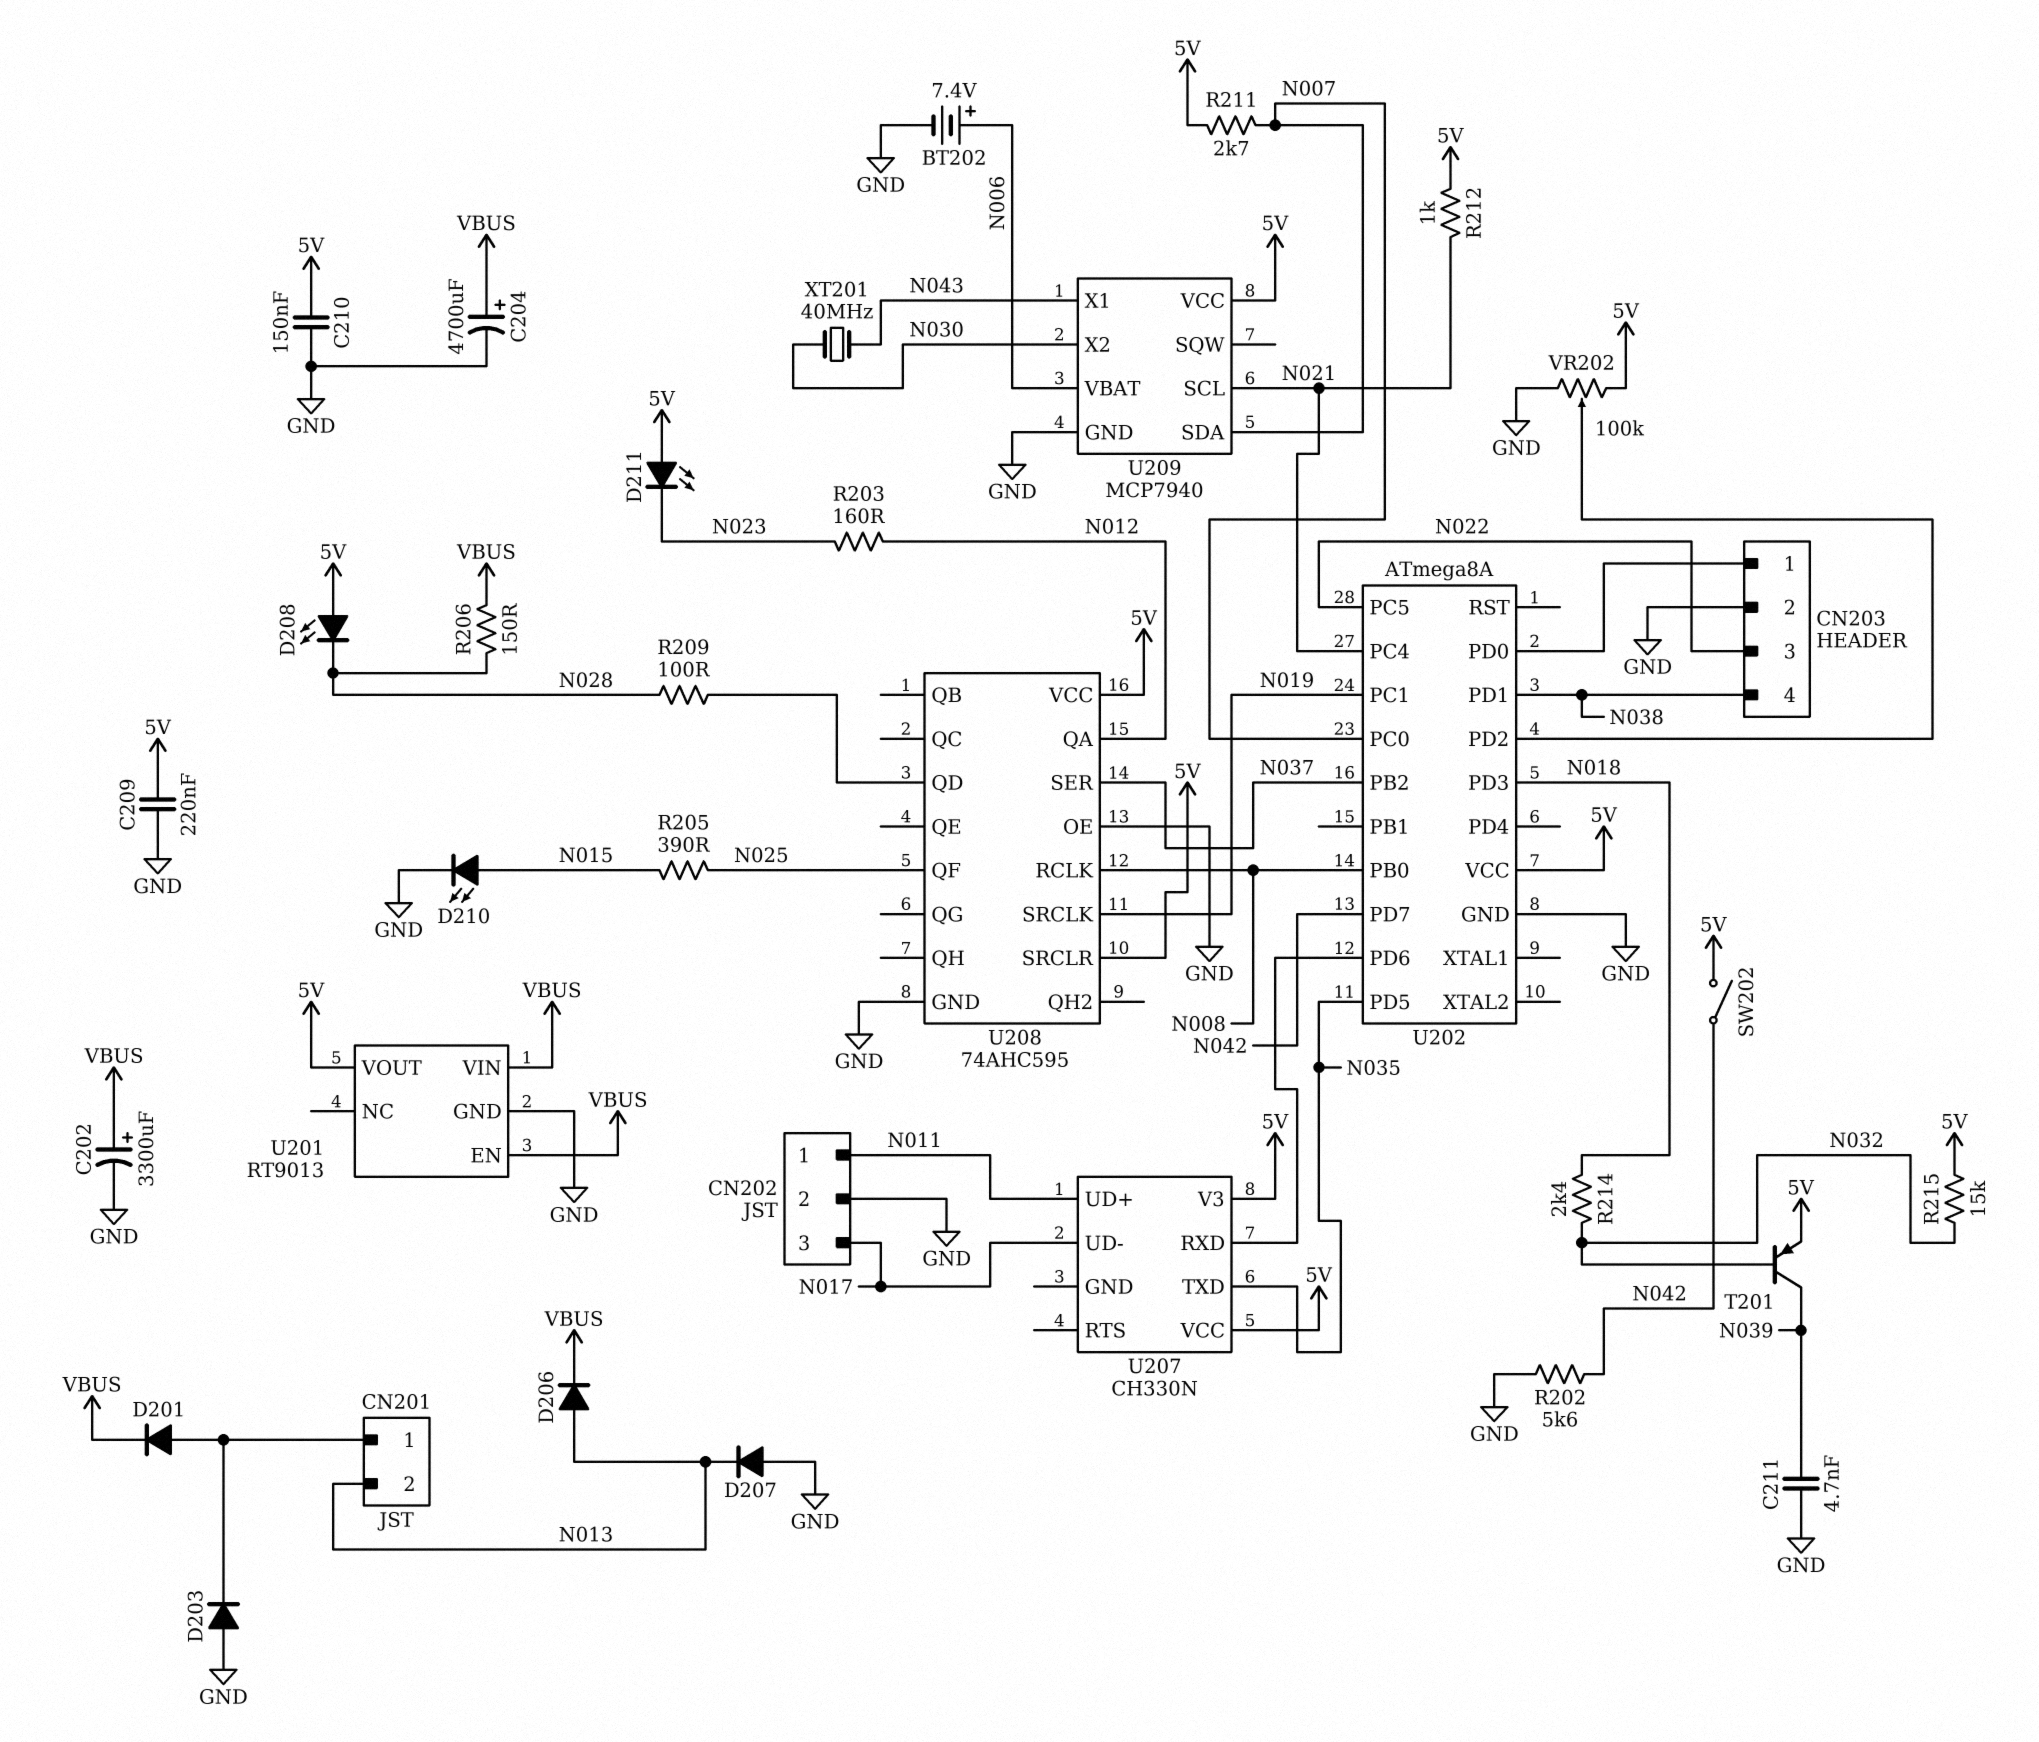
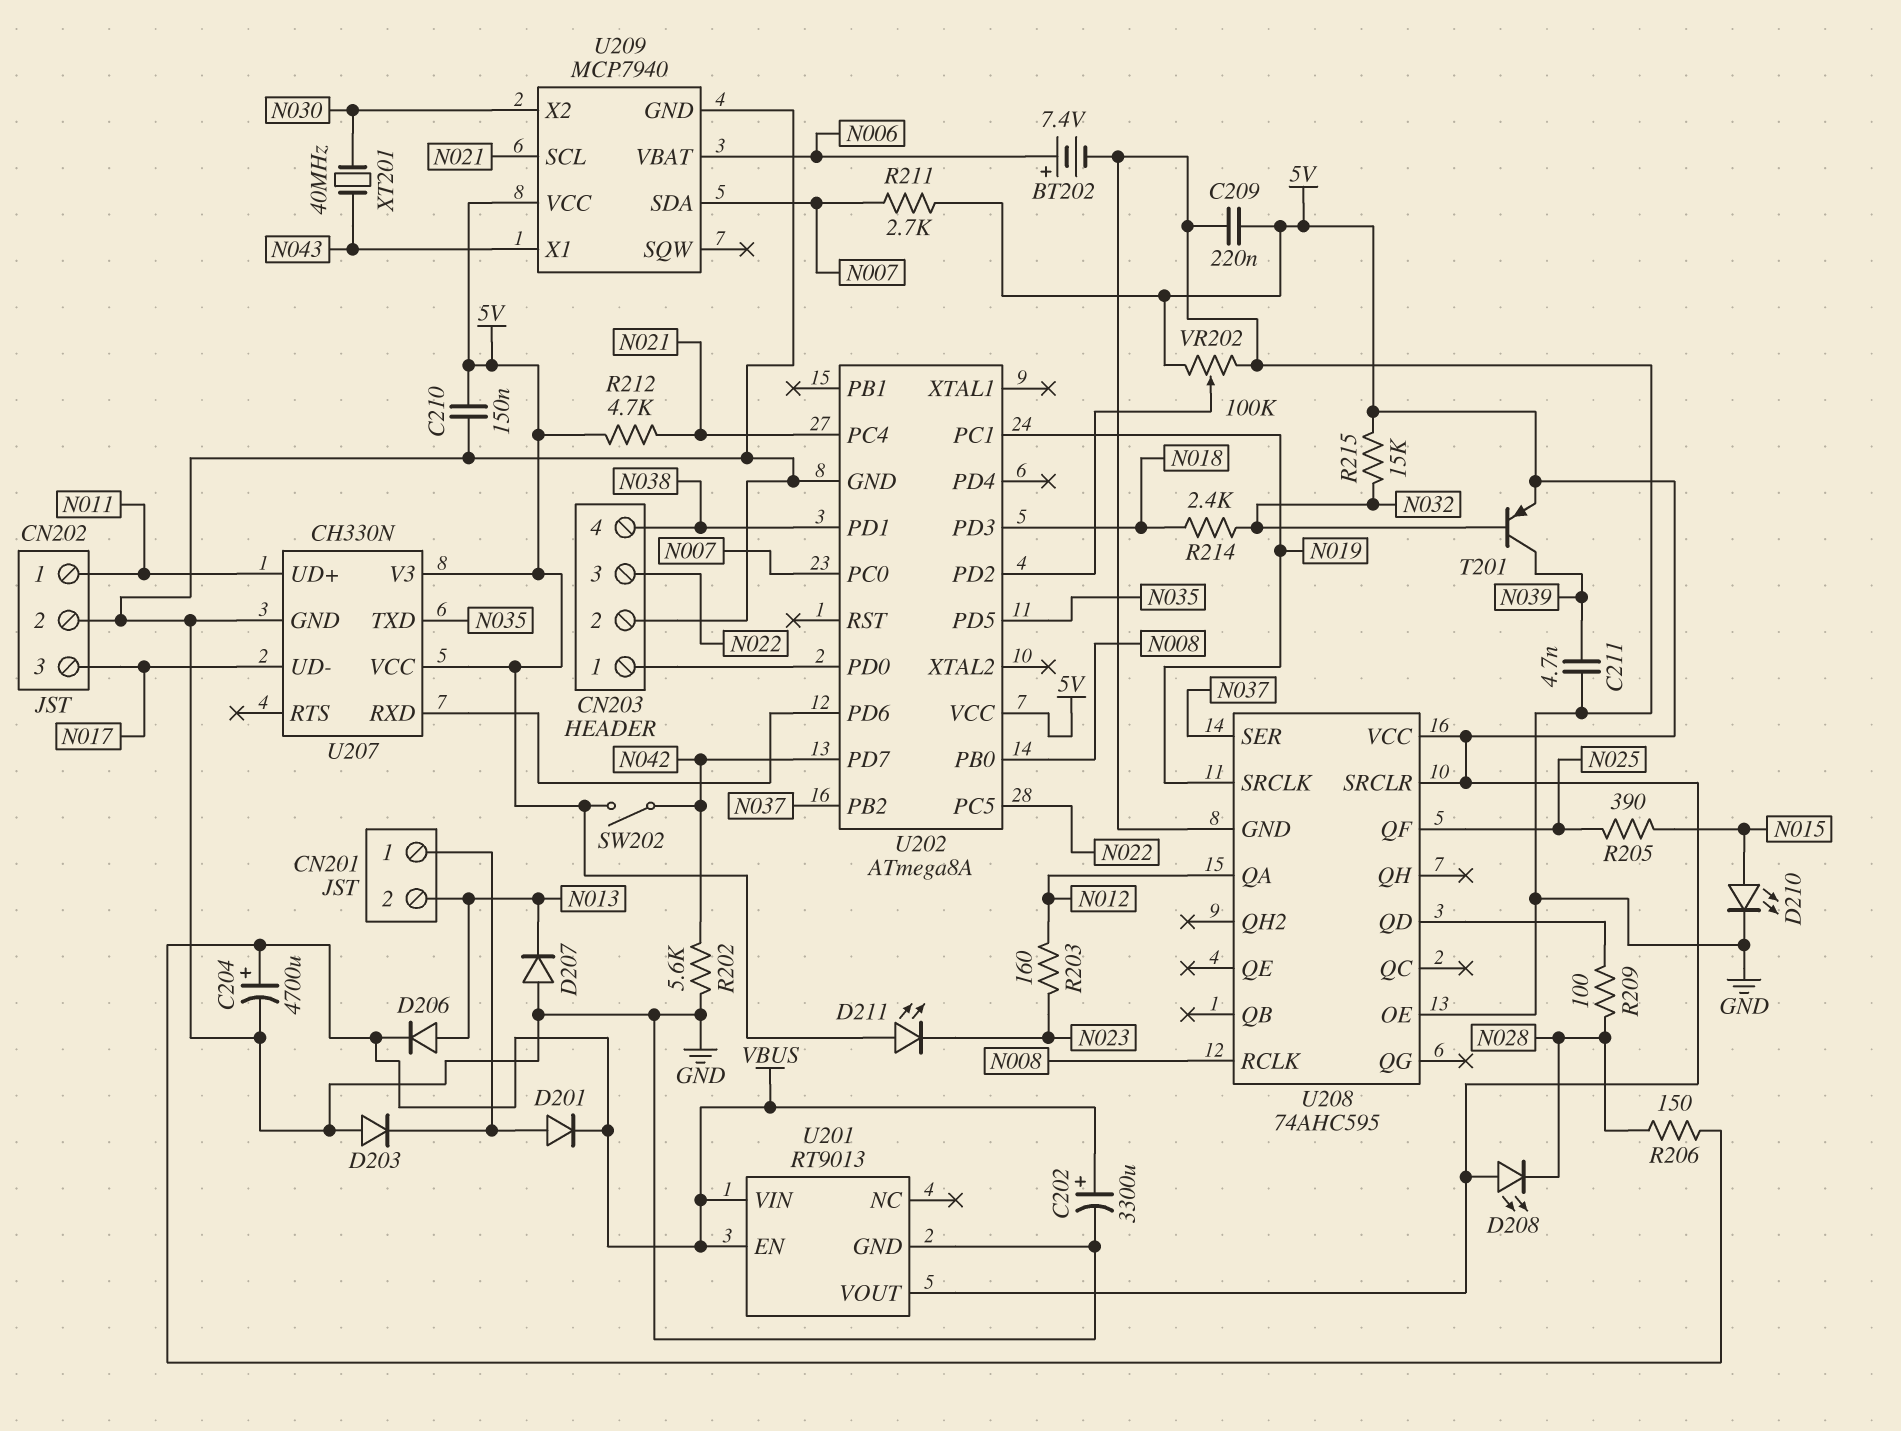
R212: 1k (5V, N021) -> 4.7k (5V, N021)
U207 pin GND: none -> GND

